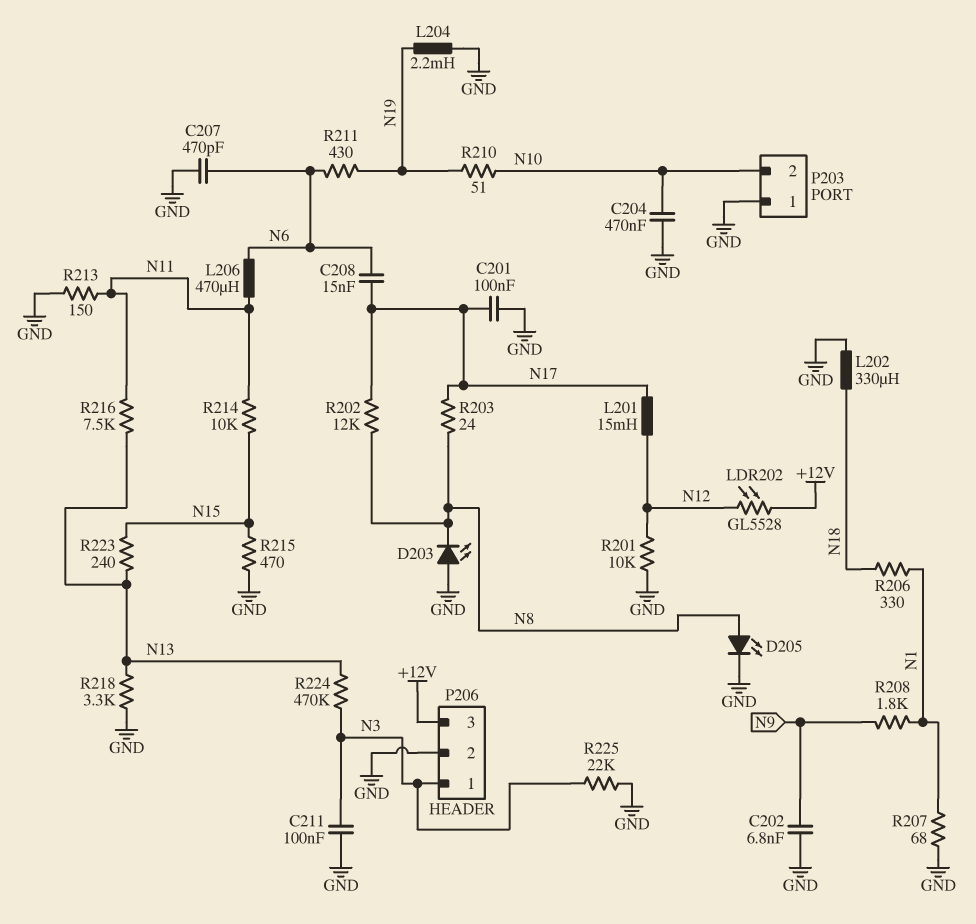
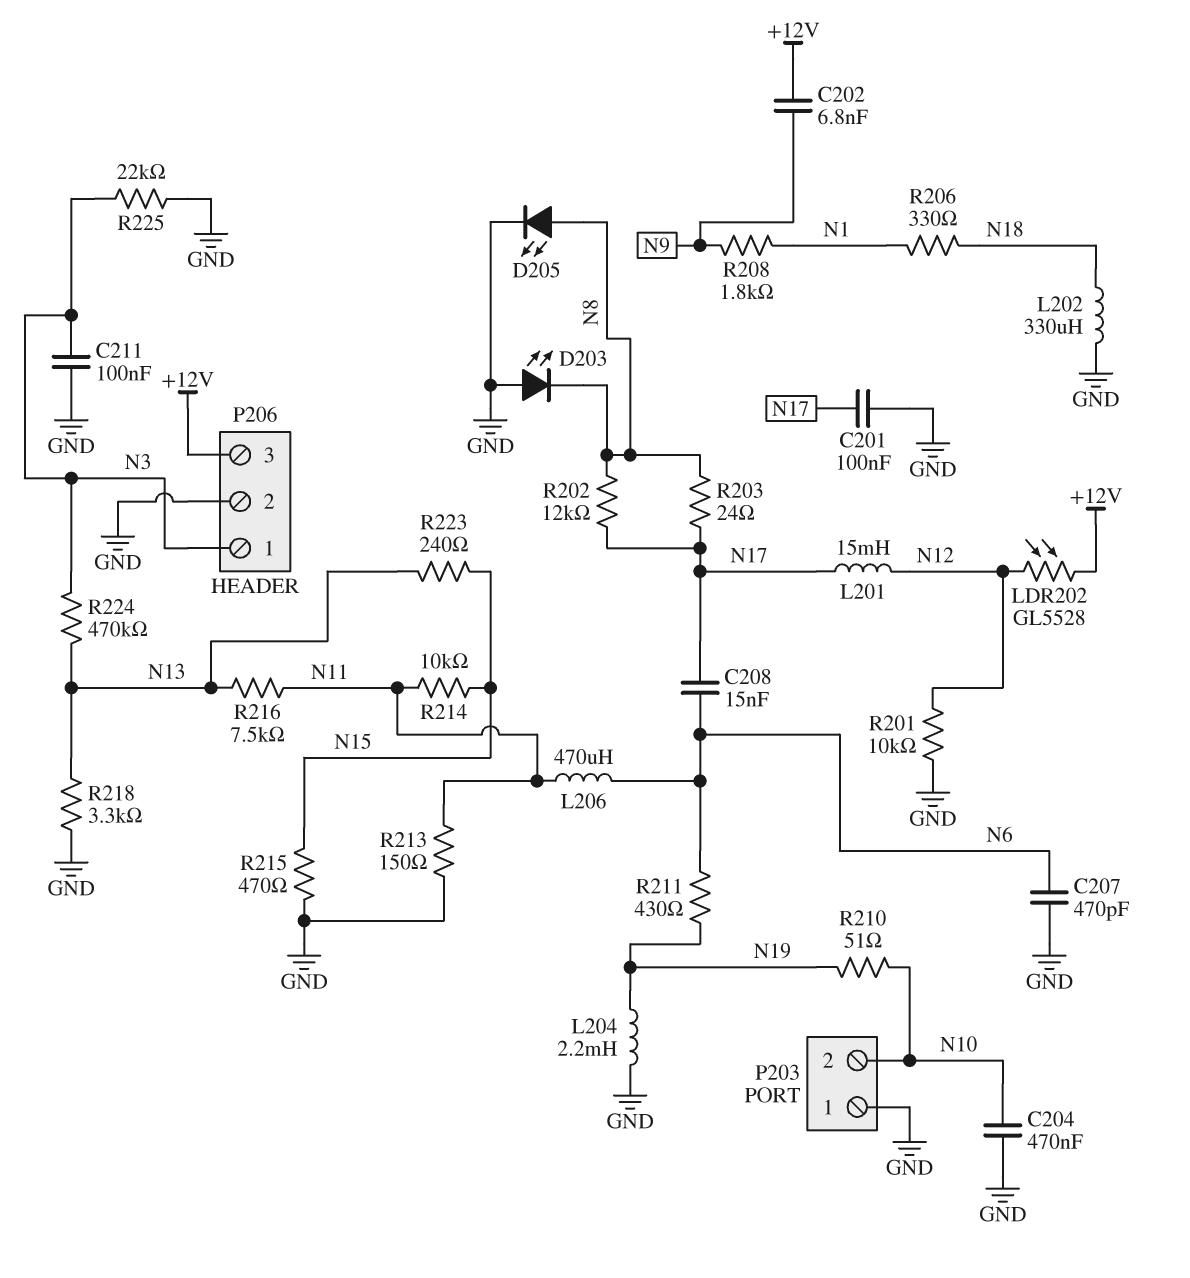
C202: 6.8nF (GND, N9) -> 6.8nF (+12V, N9)
R207: 68 (GND, N1) -> none

